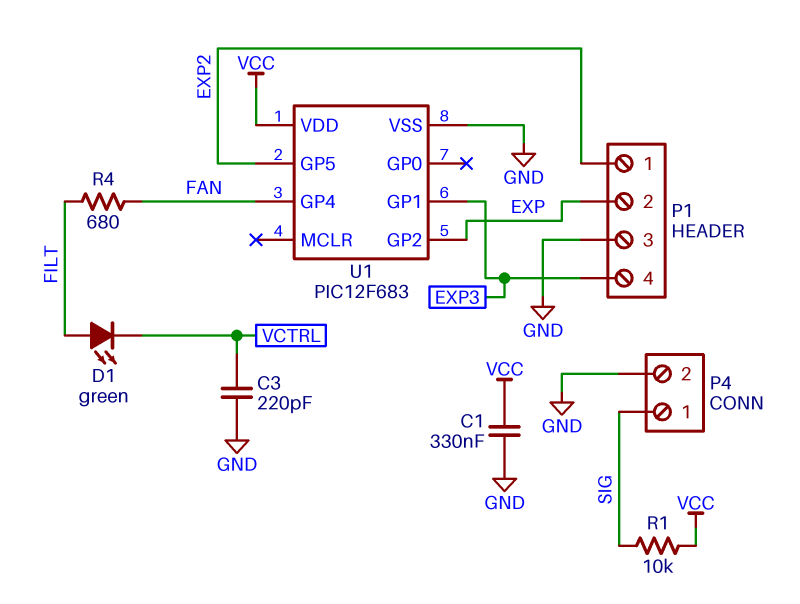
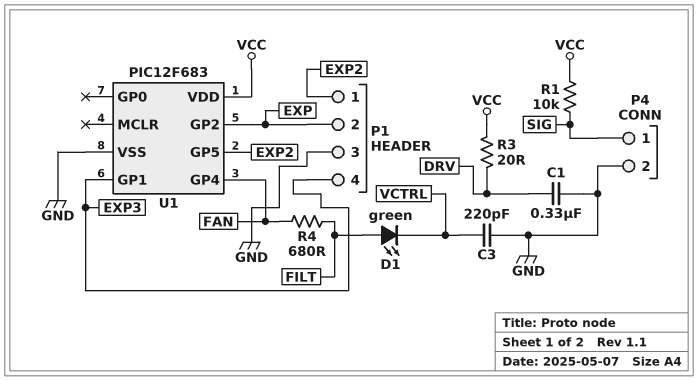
C1: 330nF (GND, VCC) -> 330nF (DRV, GND)
R3: none -> 20 (DRV, VCC)

